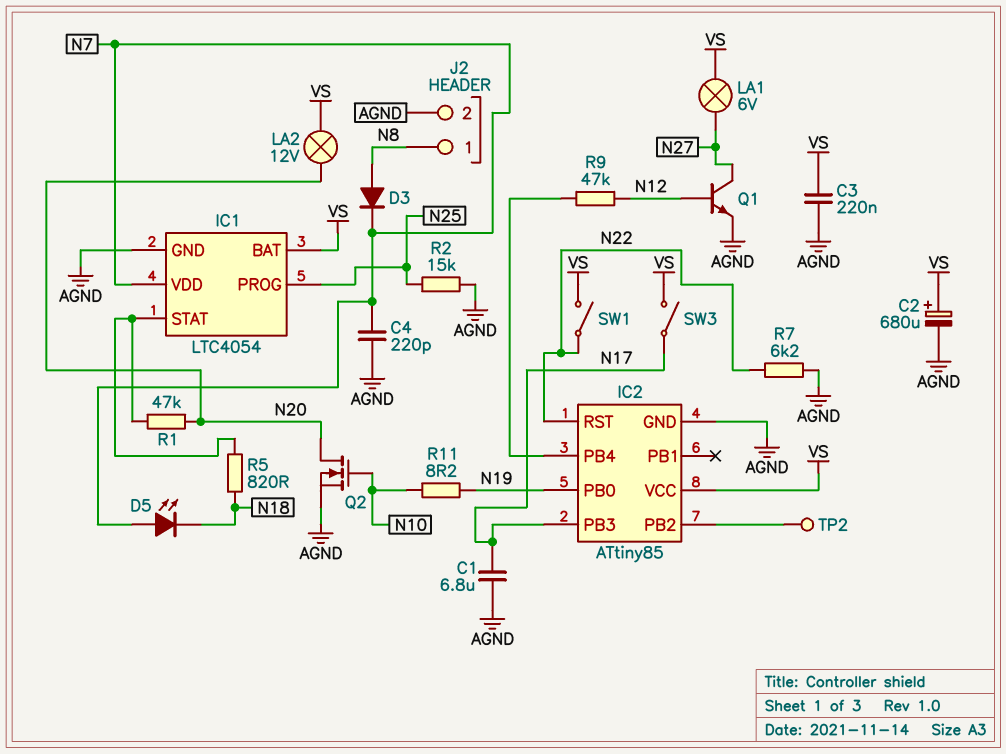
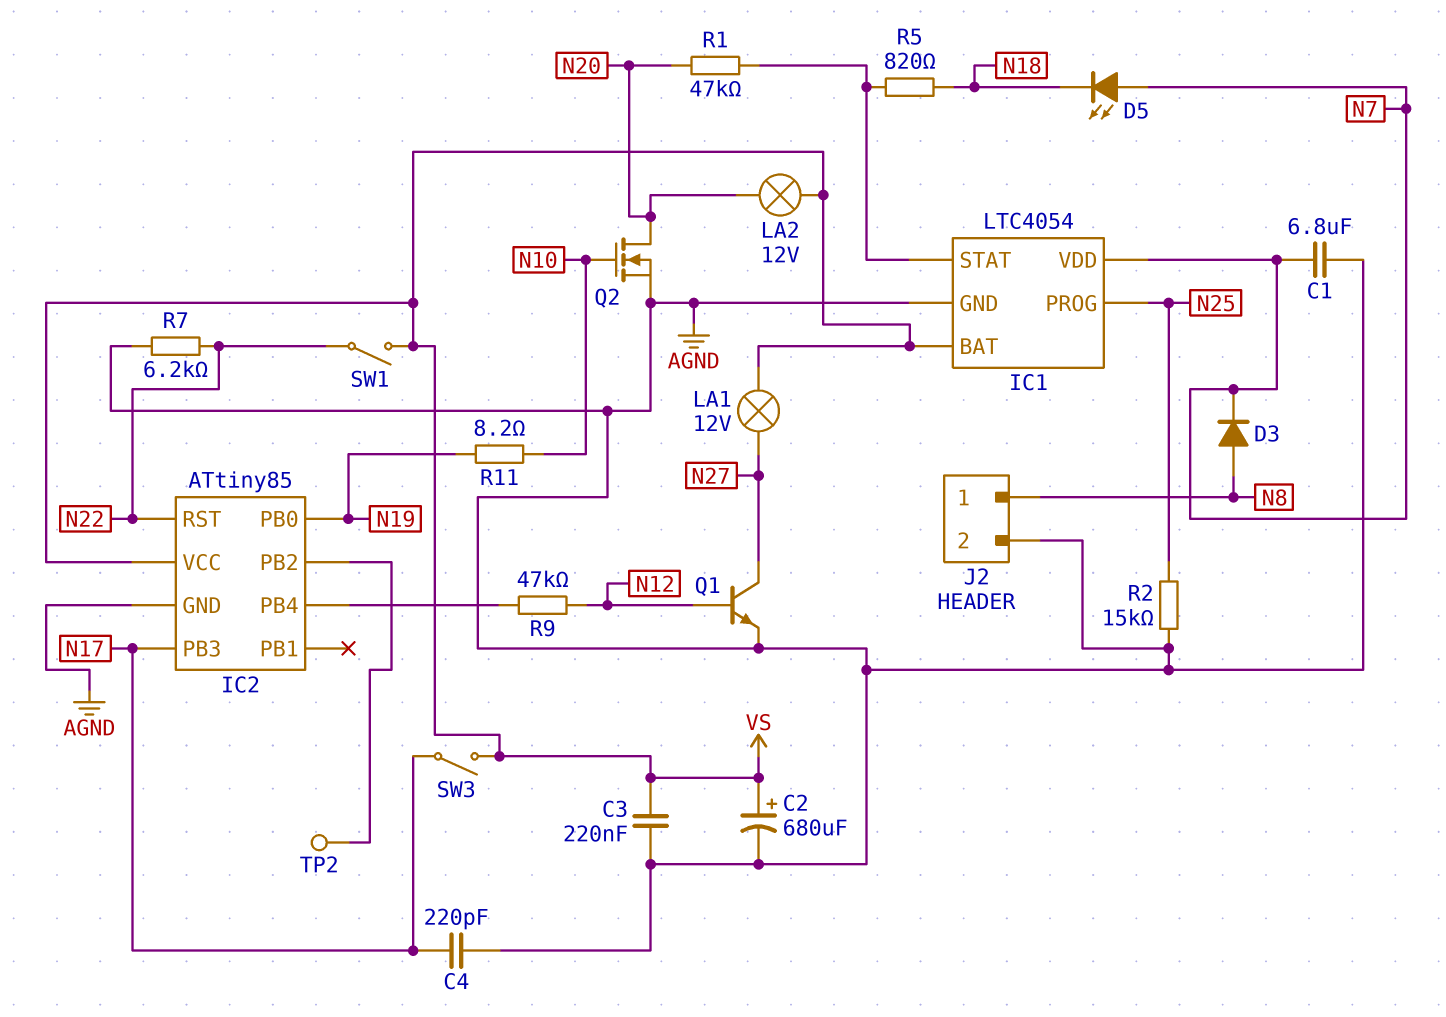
C1: 6.8uF (AGND, N17) -> 6.8uF (AGND, N7)
C4: 220pF (AGND, N7) -> 220pF (AGND, N17)
LA1: lamp 6V (N27, VS) -> lamp 12V (N27, VS)

